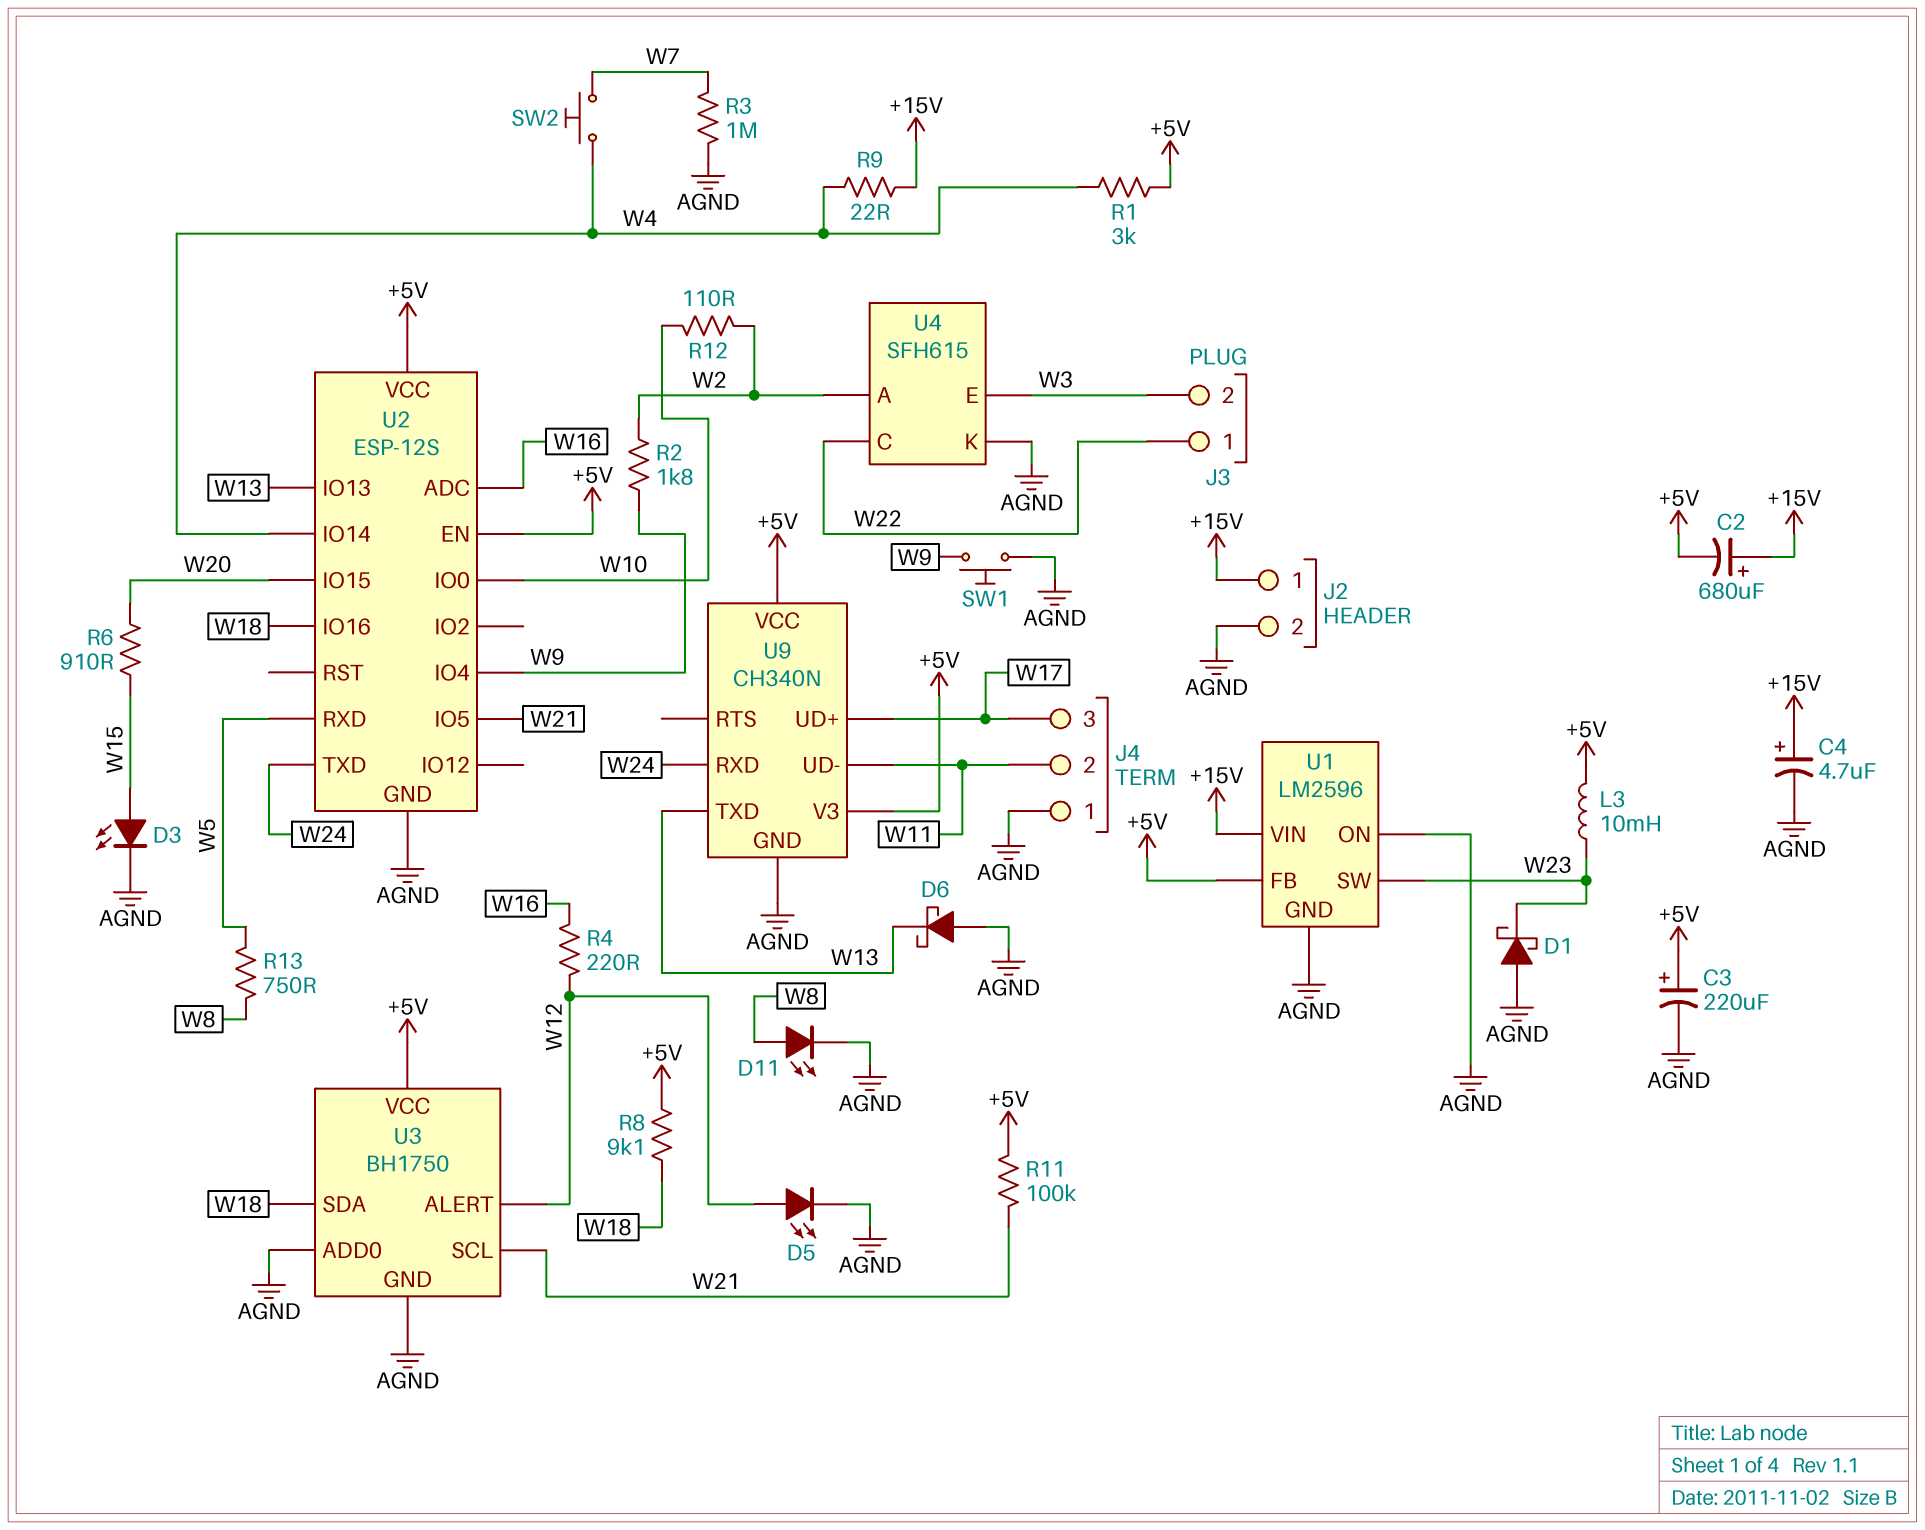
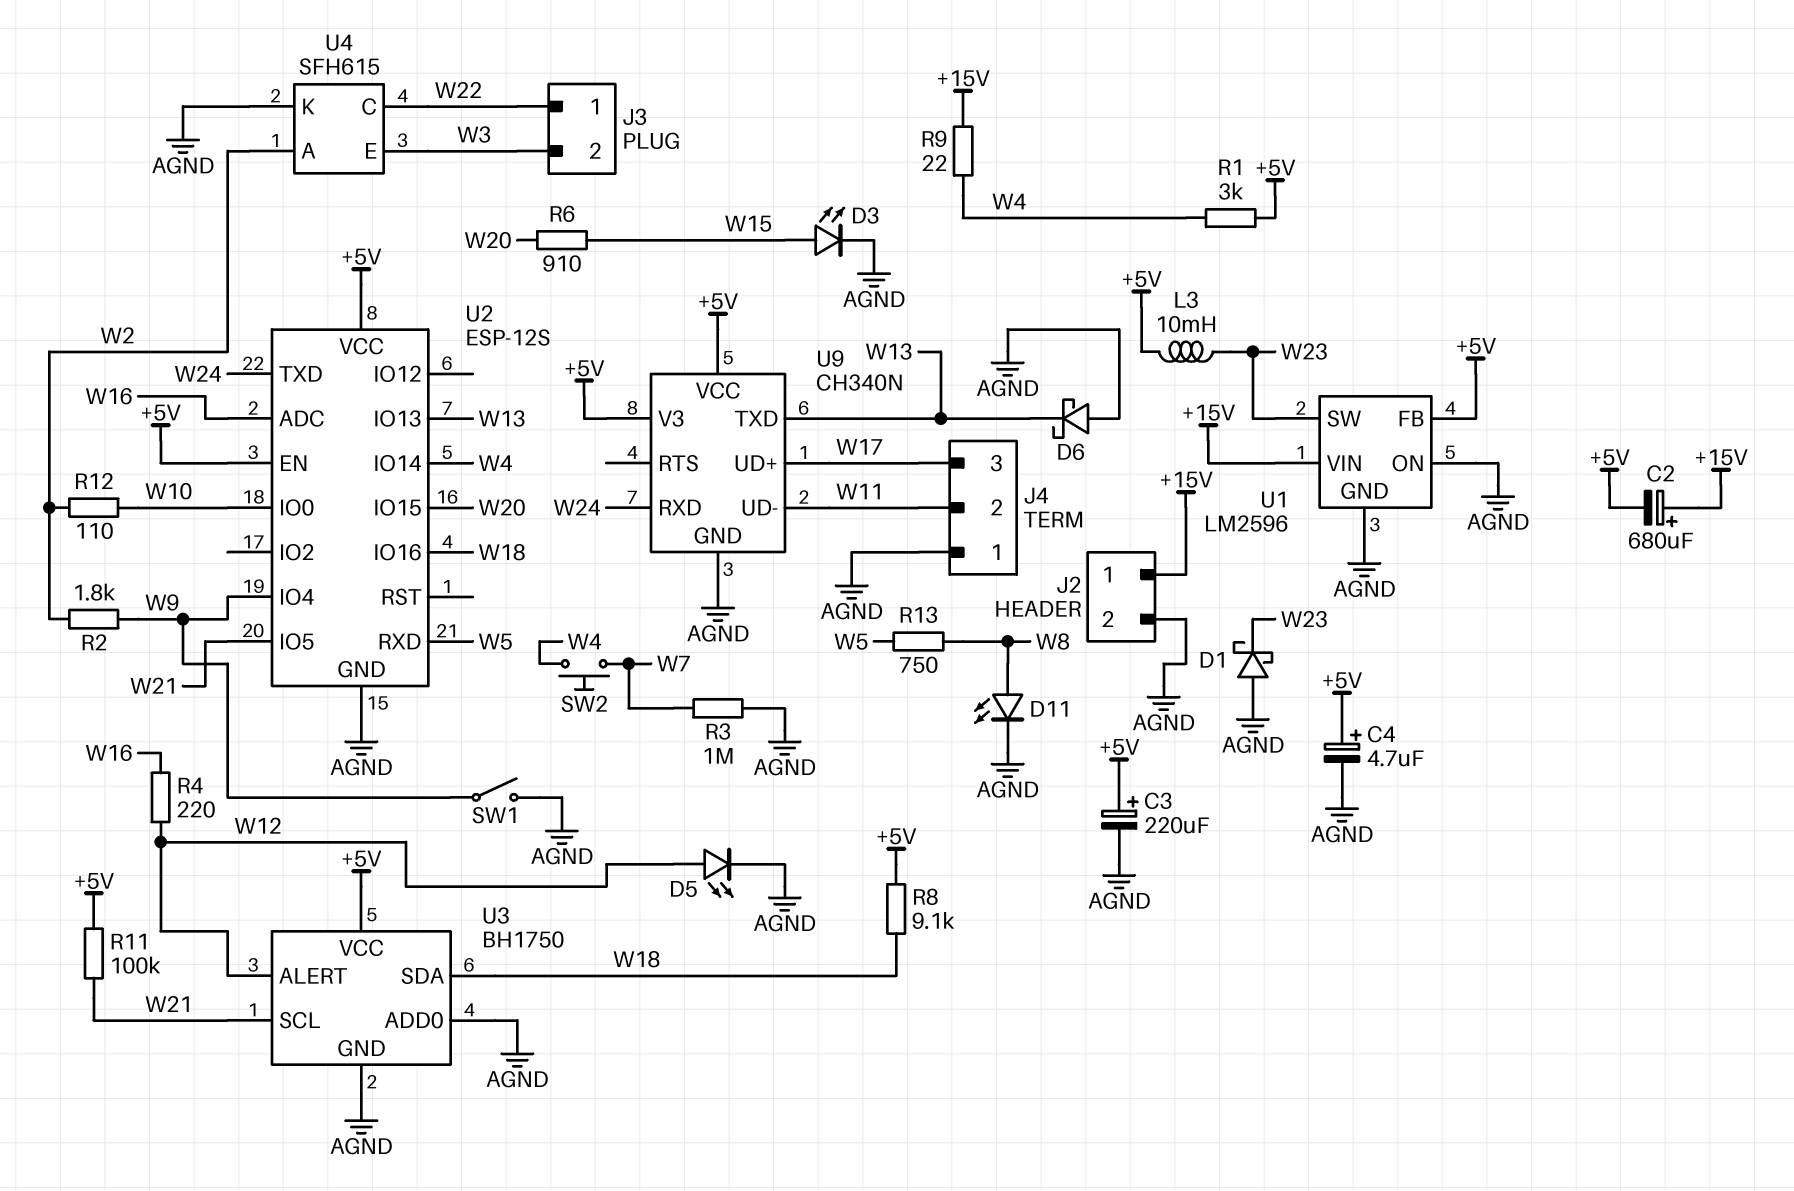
C4: 4.7uF (plus +15V, minus AGND) -> 4.7uF (plus +5V, minus AGND)
SW1: button (AGND, W9) -> switch (AGND, W9)

